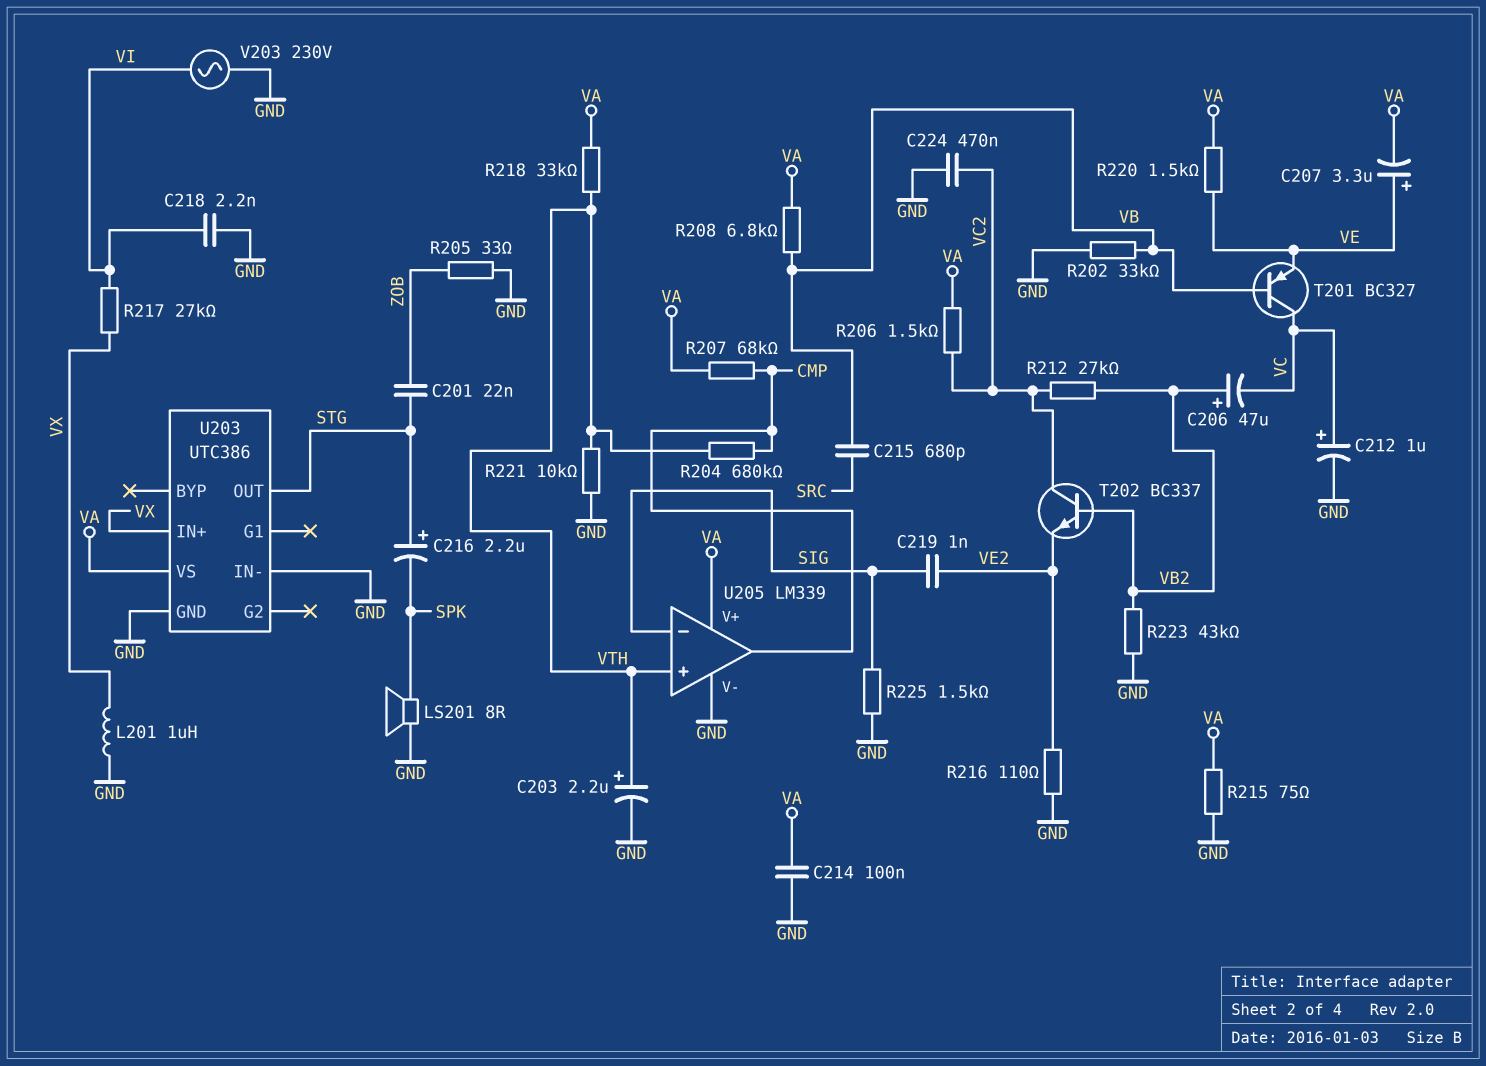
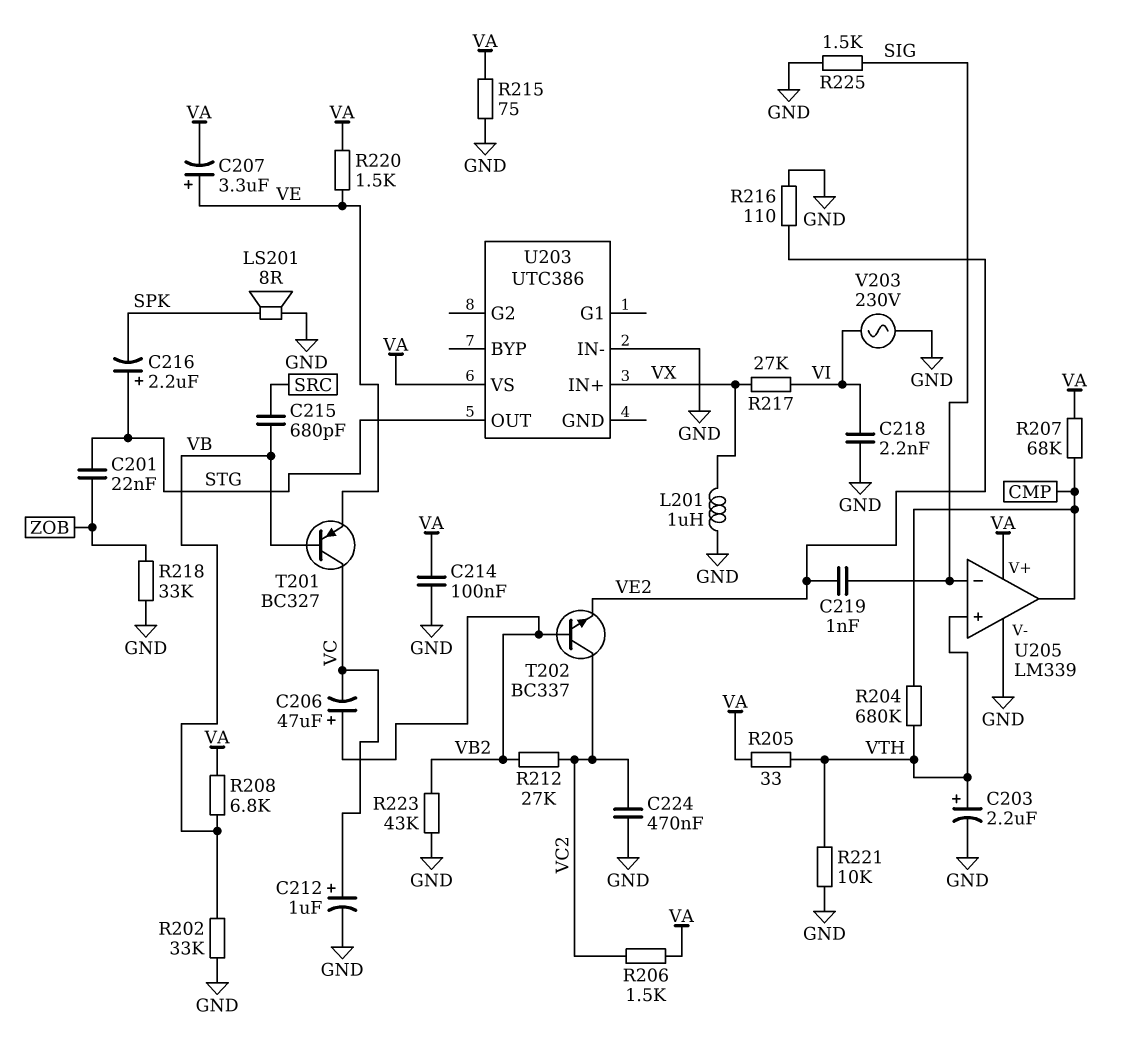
R205: 33 (GND, ZOB) -> 33 (VA, VTH)
R218: 33k (VA, VTH) -> 33k (GND, ZOB)
U203 pin GND: GND -> none

